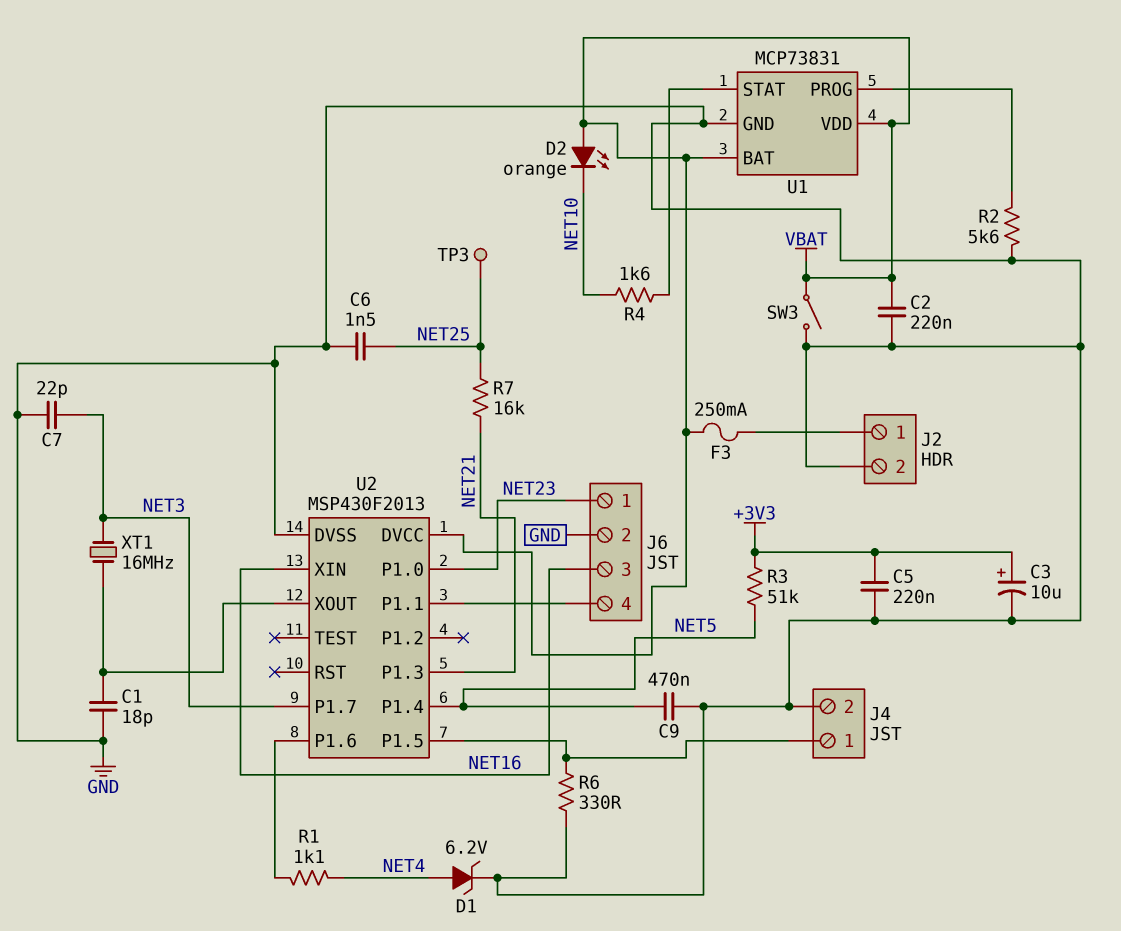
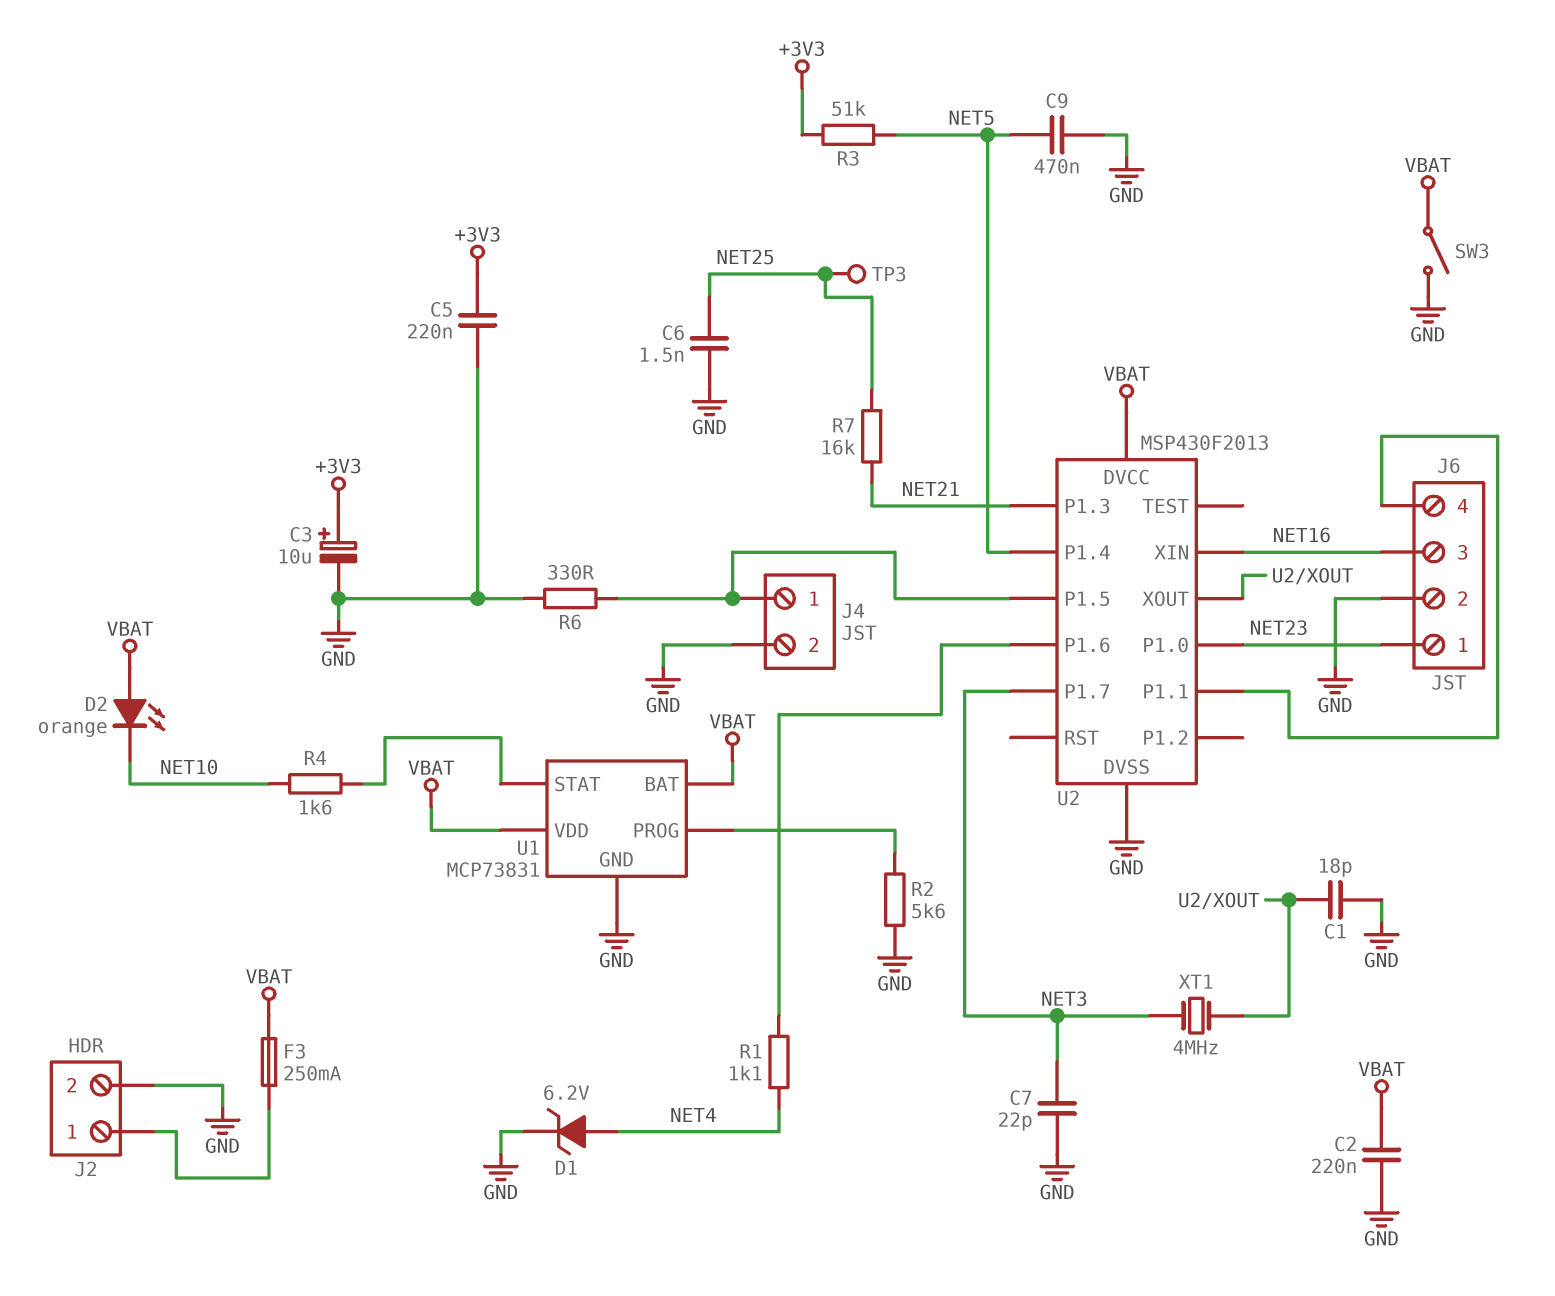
XT1: 16MHz (NET3, U2/XOUT) -> 4MHz (NET3, U2/XOUT)

